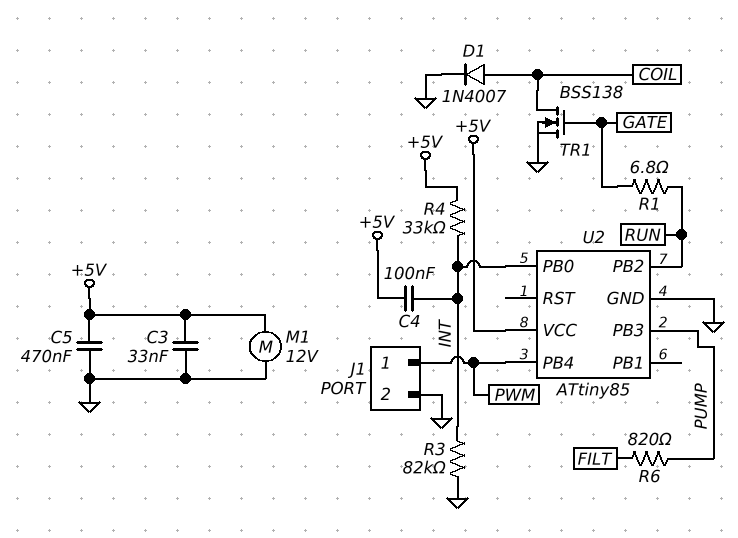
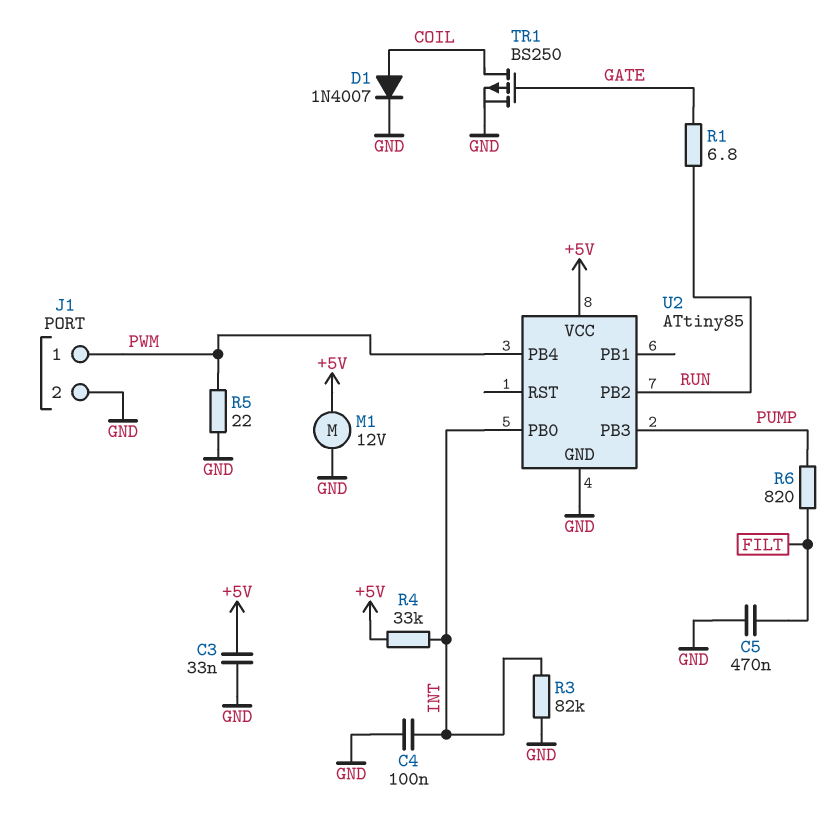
C4: 100nF (+5V, INT) -> 100nF (GND, INT)
C5: 470nF (+5V, GND) -> 470nF (FILT, GND)
R5: none -> 22 (GND, PWM)
TR1: NMOS BSS138 (G GATE, D COIL, S GND) -> PMOS BS250 (G GATE, D COIL, S GND)

